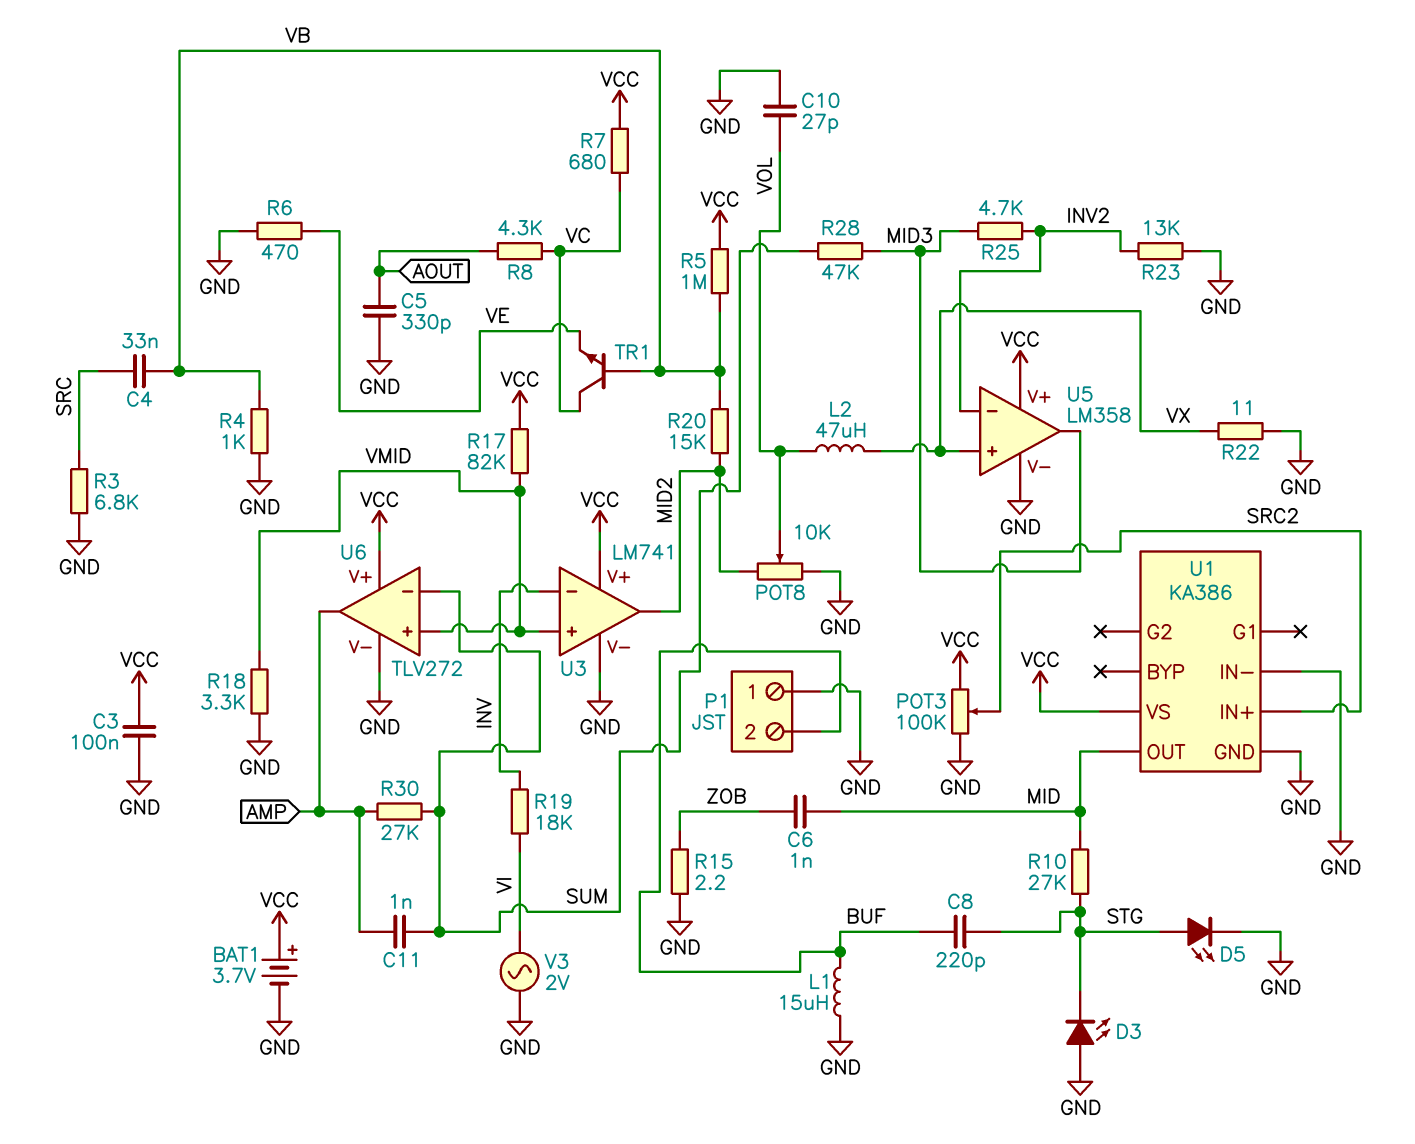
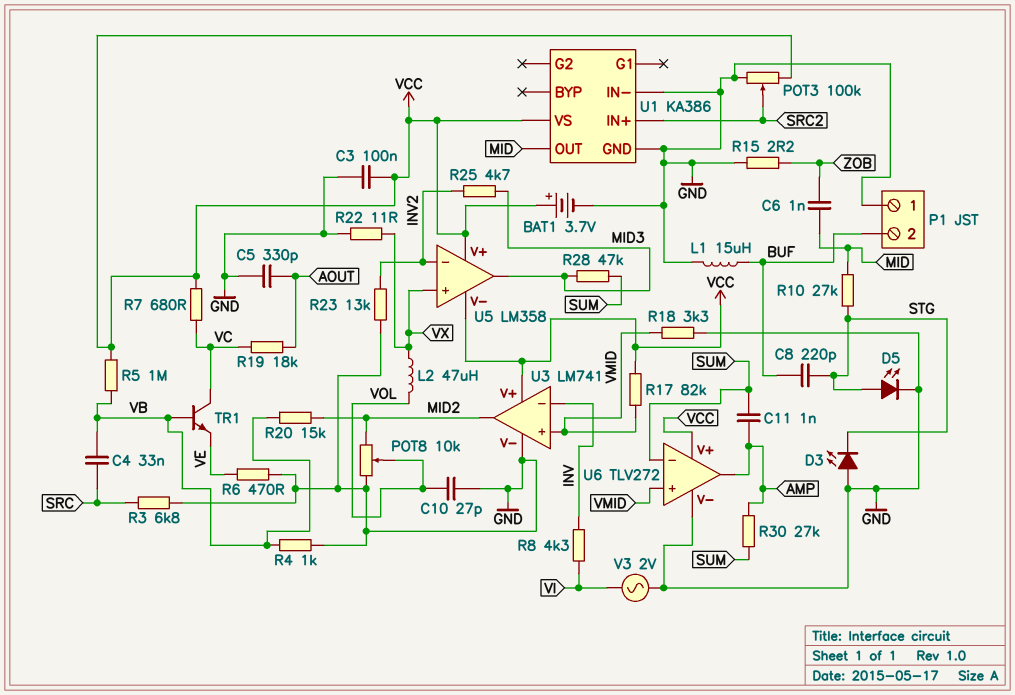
R8: 4.3k (AOUT, VC) -> 4.3k (INV, VI)
R19: 18k (INV, VI) -> 18k (AOUT, VC)
U5 pin V-: GND -> VCC

